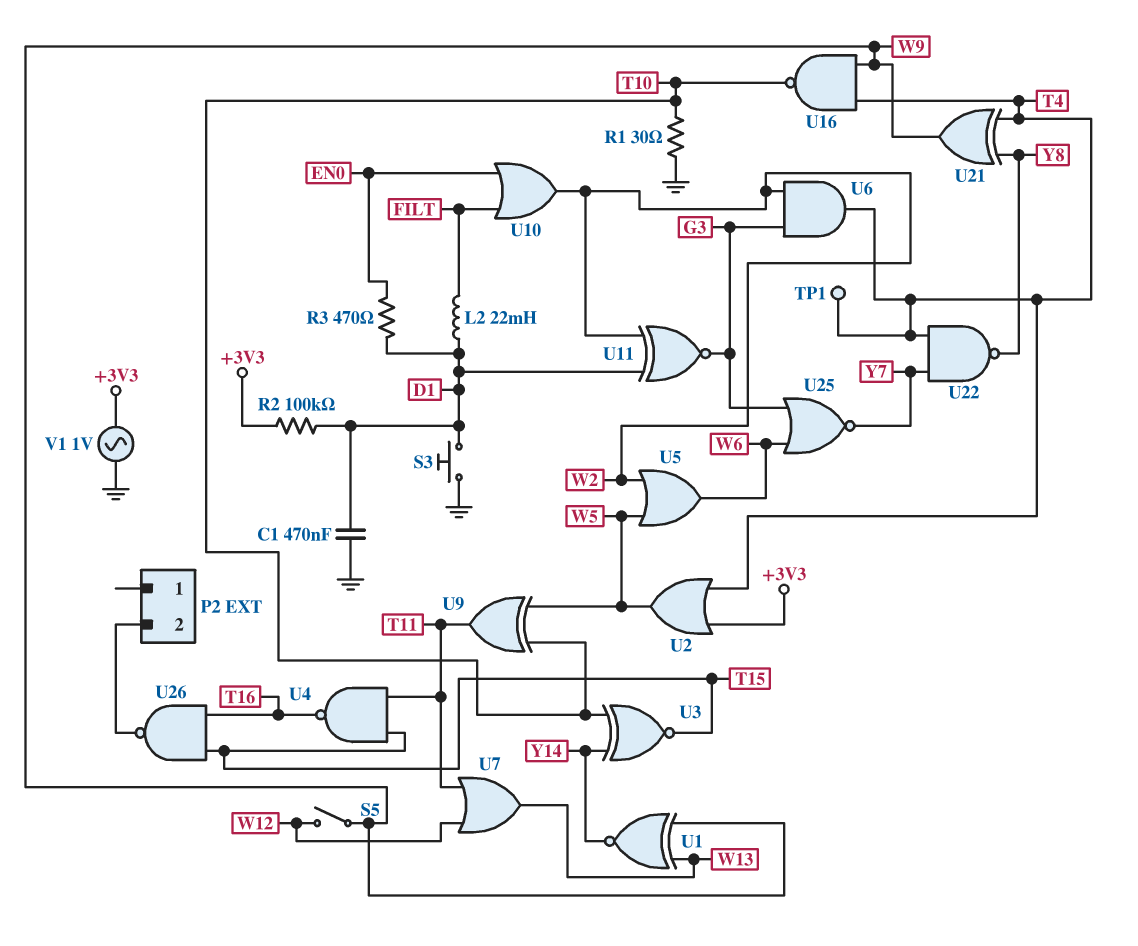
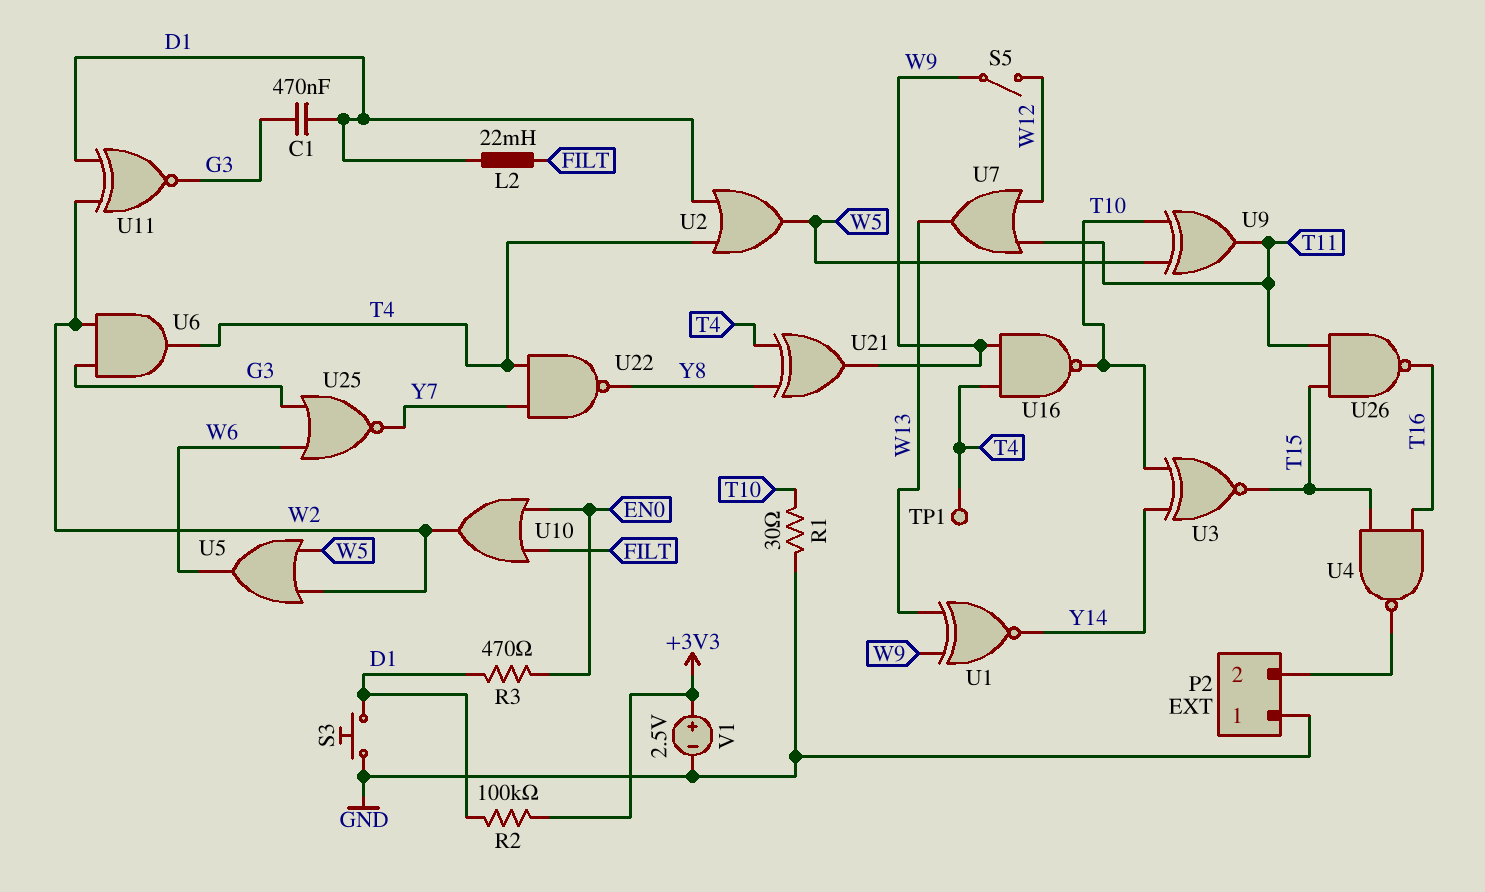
C1: 470nF (D1, GND) -> 470nF (D1, G3)
P2 pin 1: none -> GND
U2: OR (in +3V3, in T4, out W5) -> OR (in D1, in T4, out W5)
U4: NAND (in T11, in T15, out T16) -> NAND (in T15, in T16, out P2/2)
U26: NAND (in T15, in T16, out P2/2) -> NAND (in T11, in T15, out T16)
V1: AC 1V (+3V3, GND) -> 2.5V (plus +3V3, minus GND)

